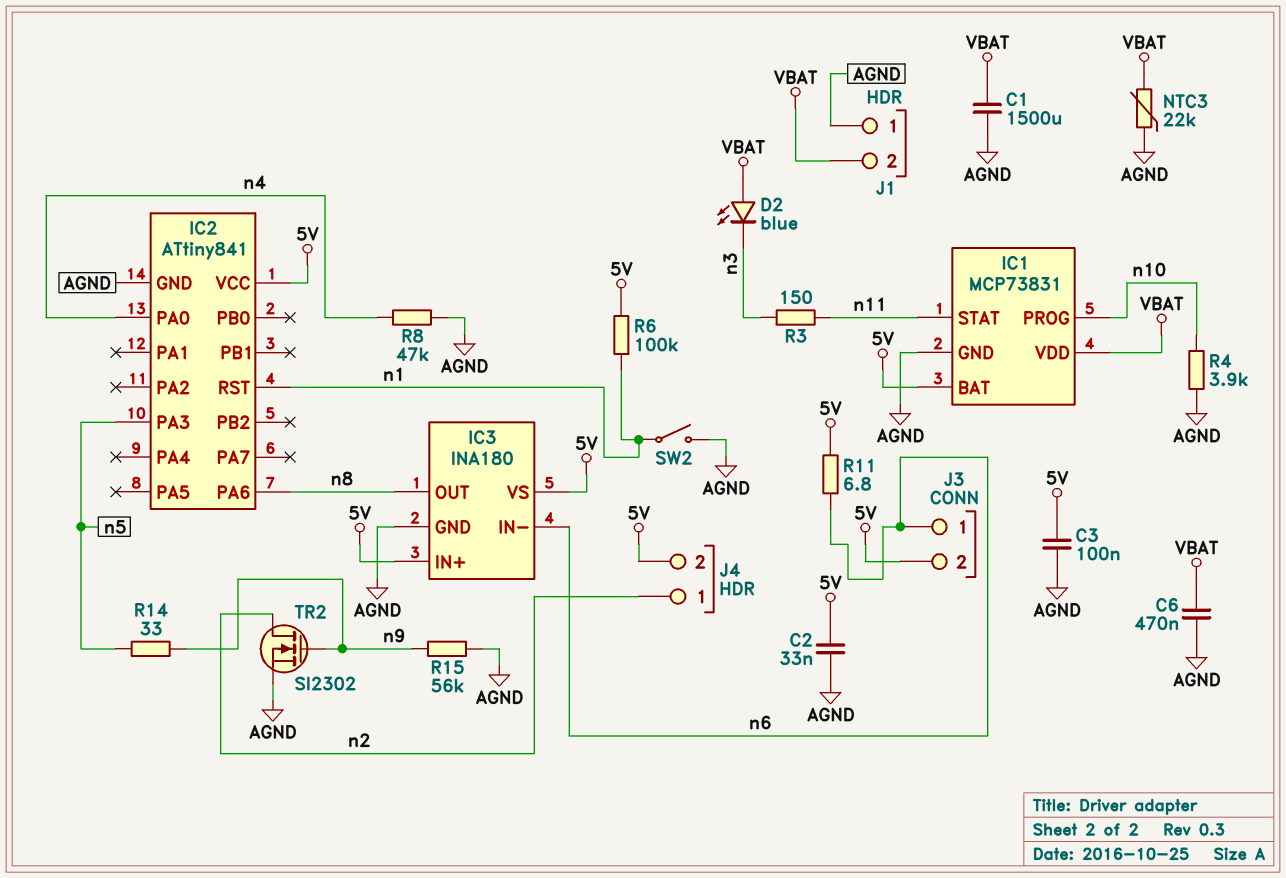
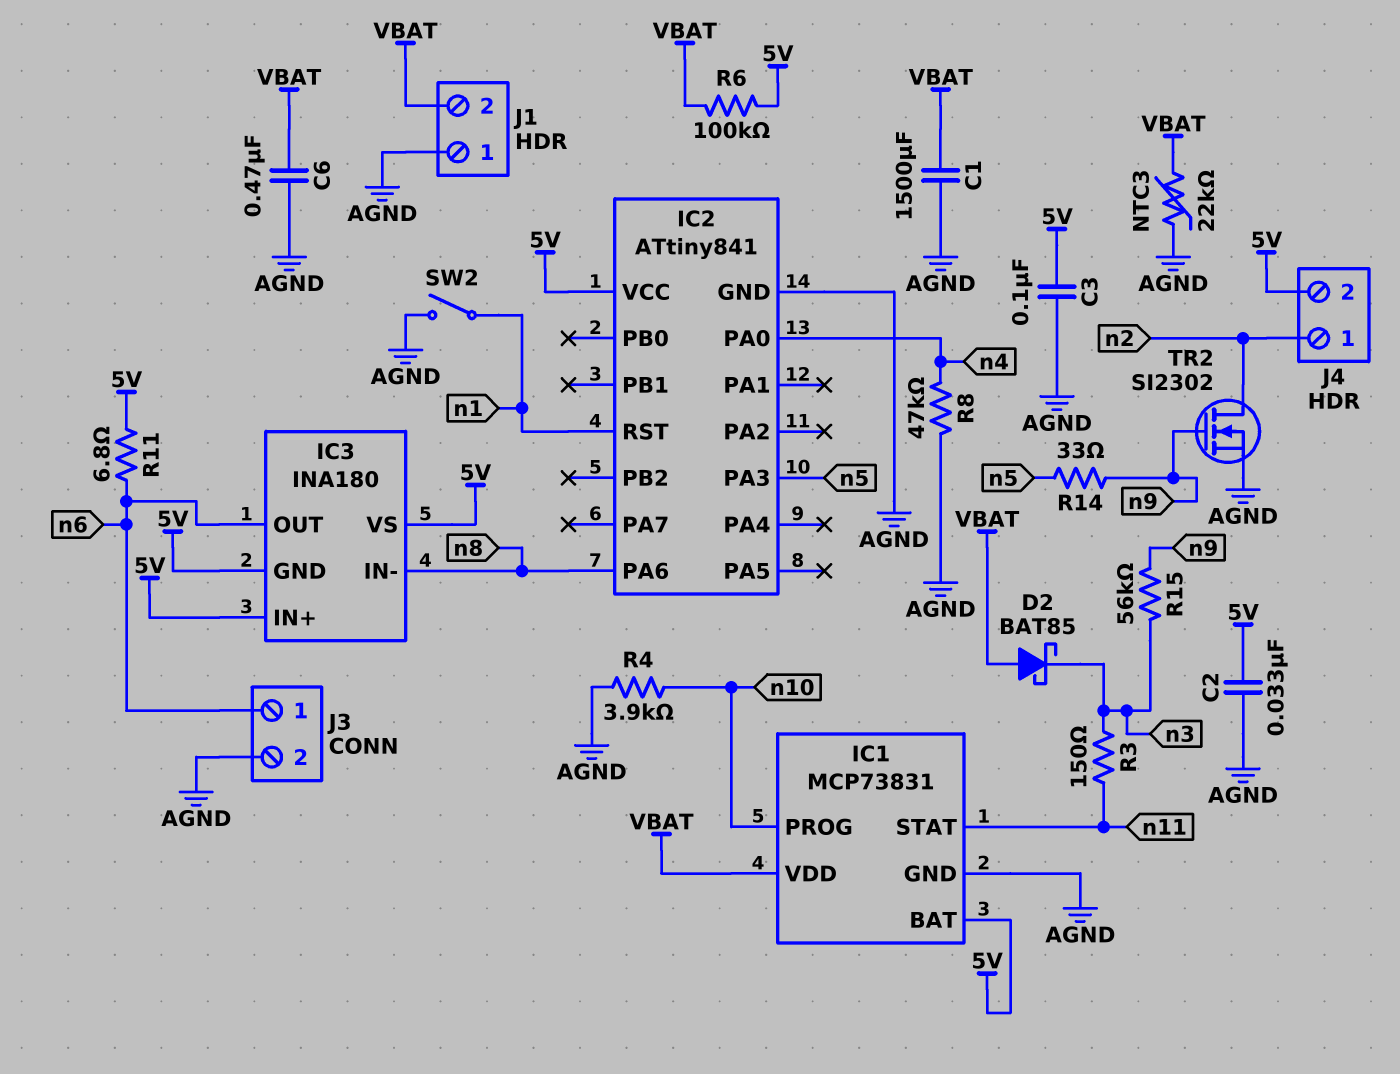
D2: LED blue (A VBAT, K n3) -> schottky BAT85 (A VBAT, K n3)
IC3 pin GND: AGND -> 5V
IC3 pin IN-: n6 -> n8
IC3 pin OUT: n8 -> n6
J3 pin 2: 5V -> AGND
R6: 100k (5V, n1) -> 100k (5V, VBAT)
R15: 56k (AGND, n9) -> 56k (n3, n9)

